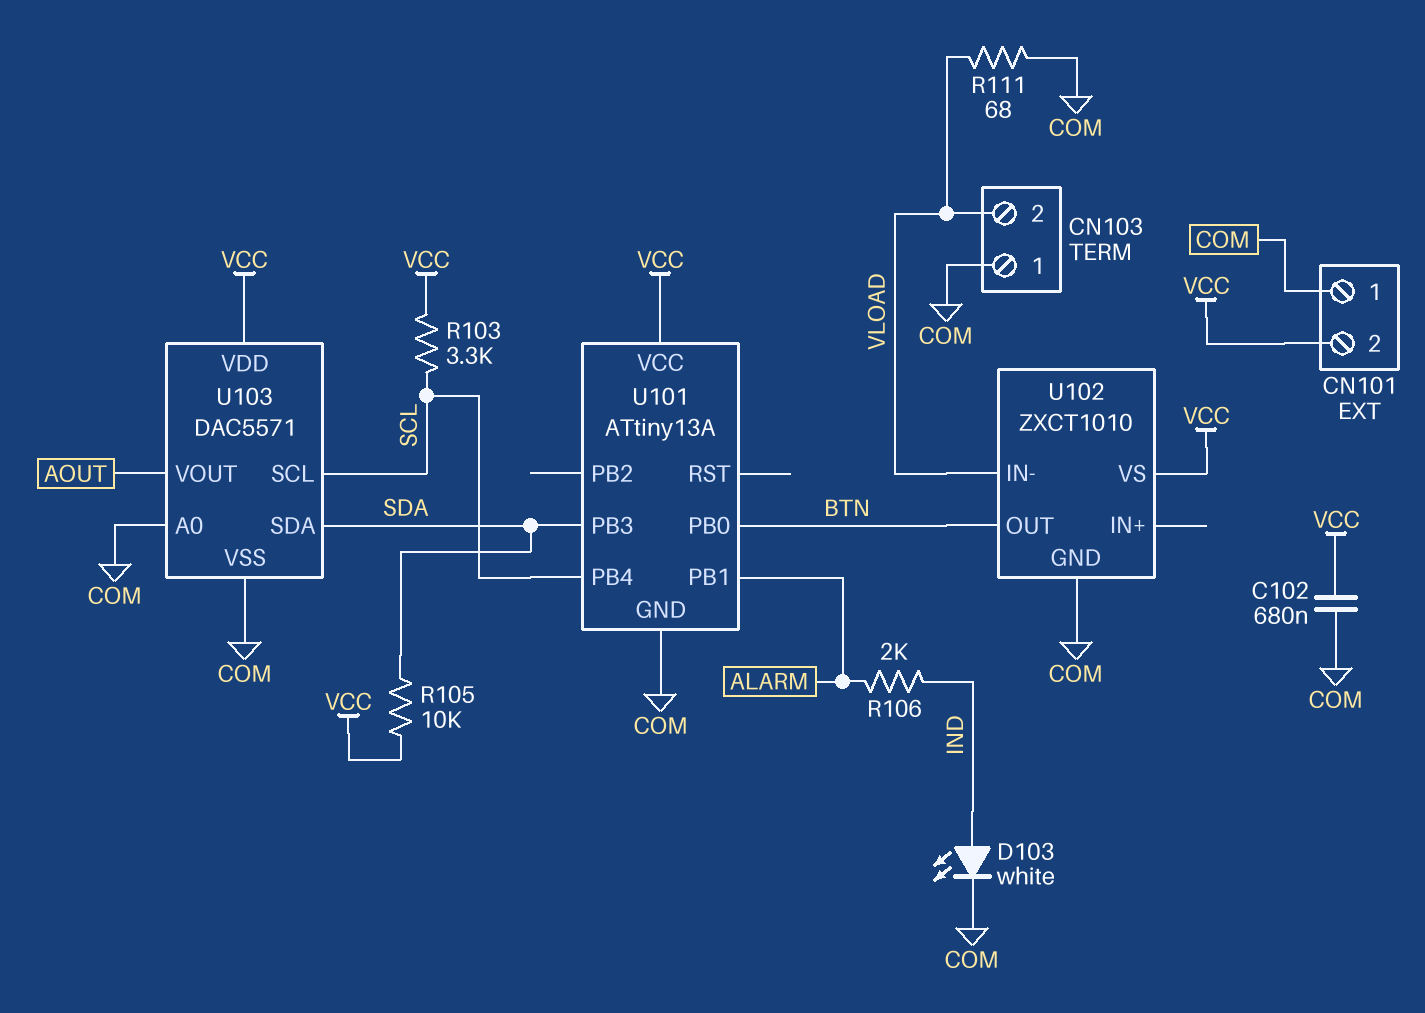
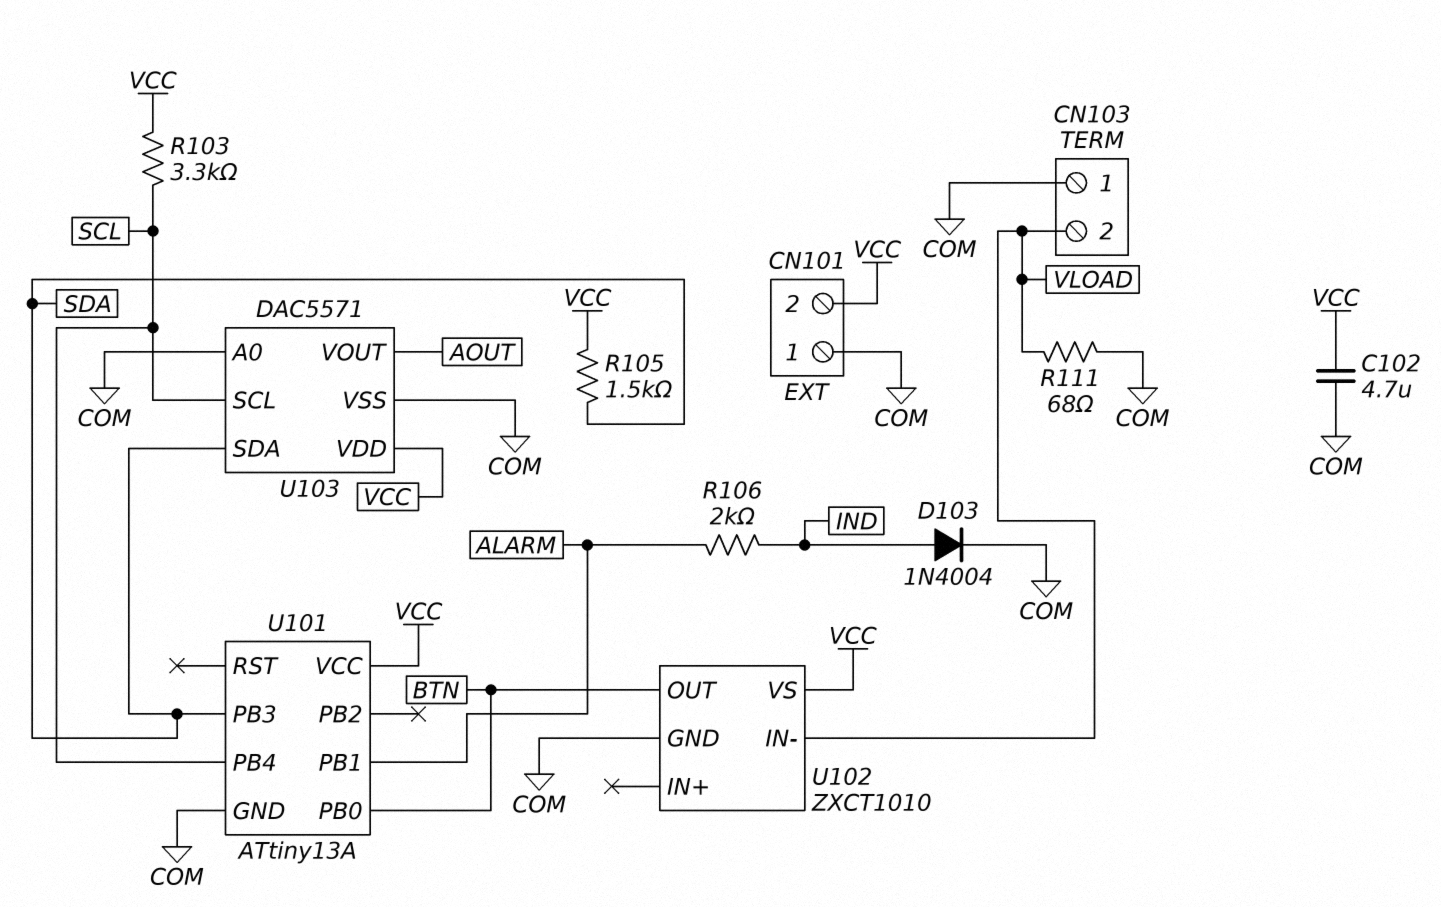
C102: 680nF (COM, VCC) -> 4.7uF (COM, VCC)
D103: LED white (A IND, K COM) -> diode 1N4004 (A IND, K COM)
R105: 10k (SDA, VCC) -> 1.5k (SDA, VCC)

